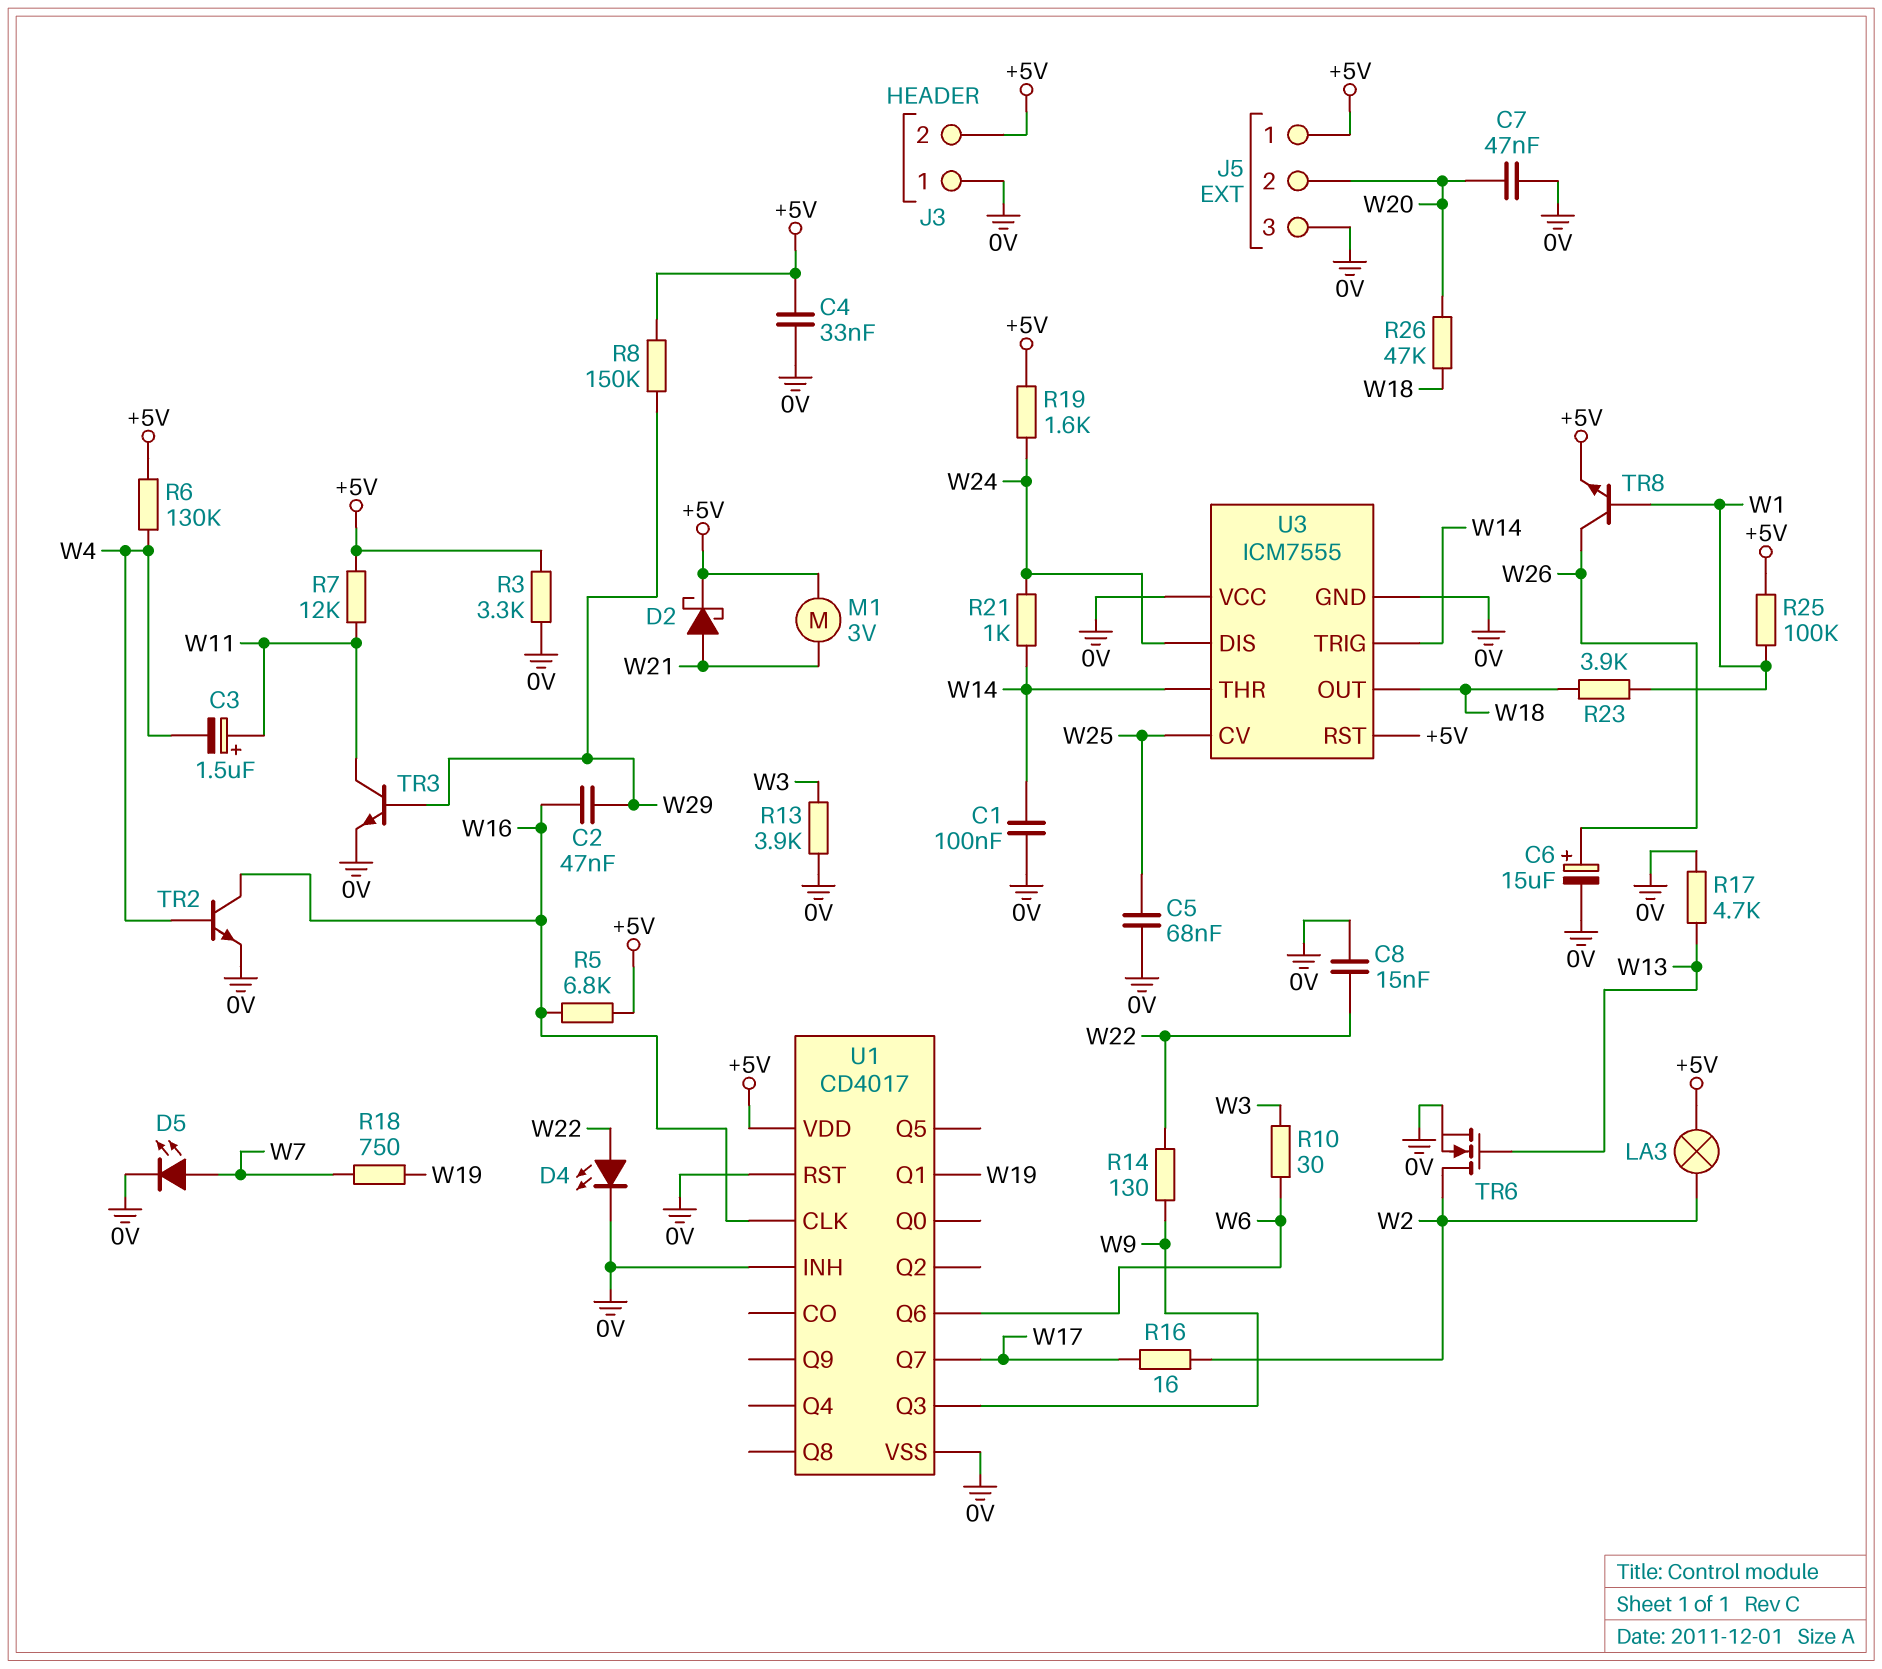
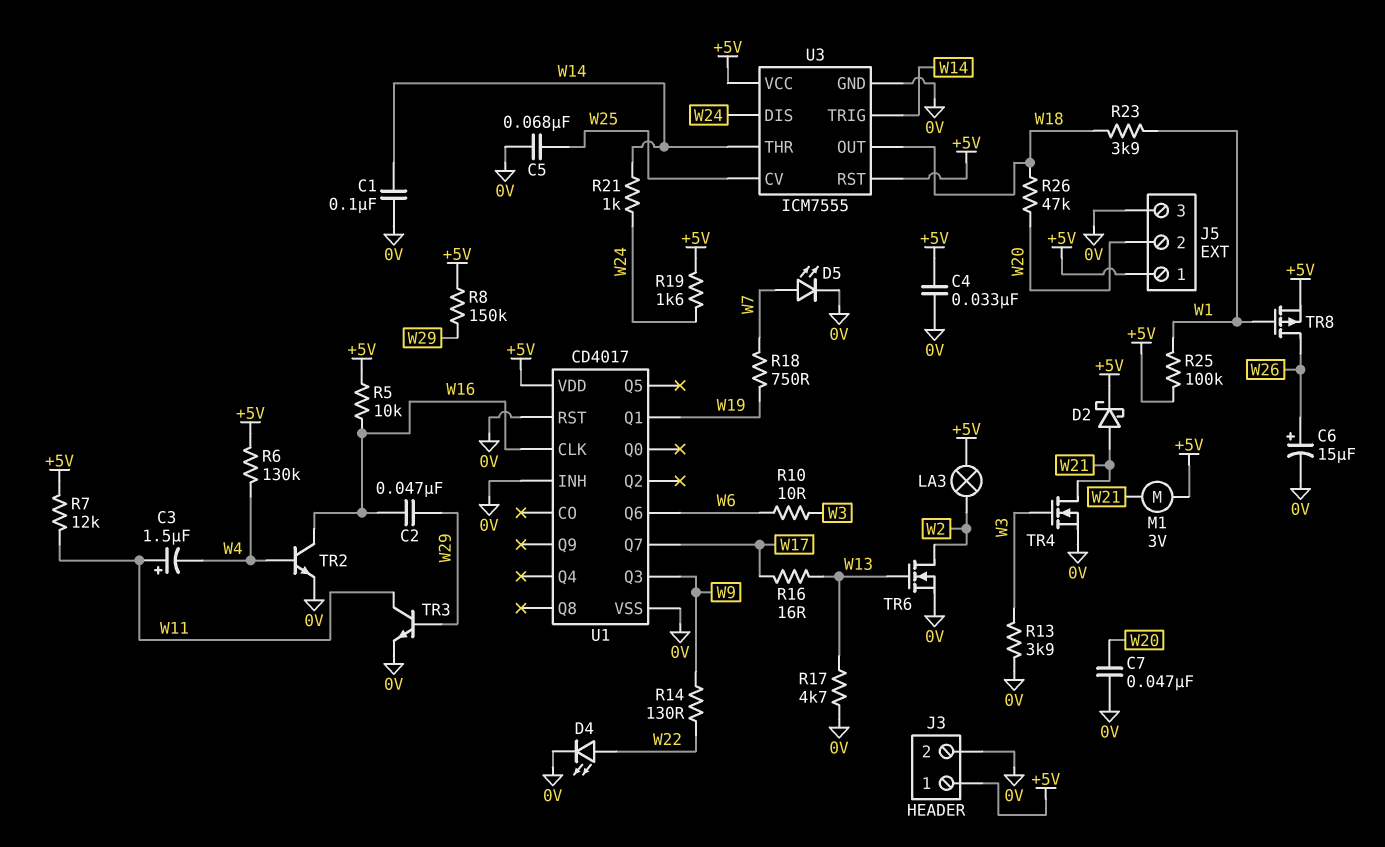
C8: 15nF (0V, W22) -> none
J3 pin 1: 0V -> +5V
J3 pin 2: +5V -> 0V
R3: 3.3k (+5V, 0V) -> none
R5: 6.8k (+5V, W16) -> 10k (+5V, W16)
R10: 30 (W3, W6) -> 10 (W3, W6)
R16: 16 (W2, W17) -> 16 (W13, W17)
TR4: none -> NMOS (G W3, D W21, S 0V)
TR8: NPN (B W1, C W26, E +5V) -> PMOS (G W1, D W26, S +5V)
U3 pin VCC: 0V -> +5V

